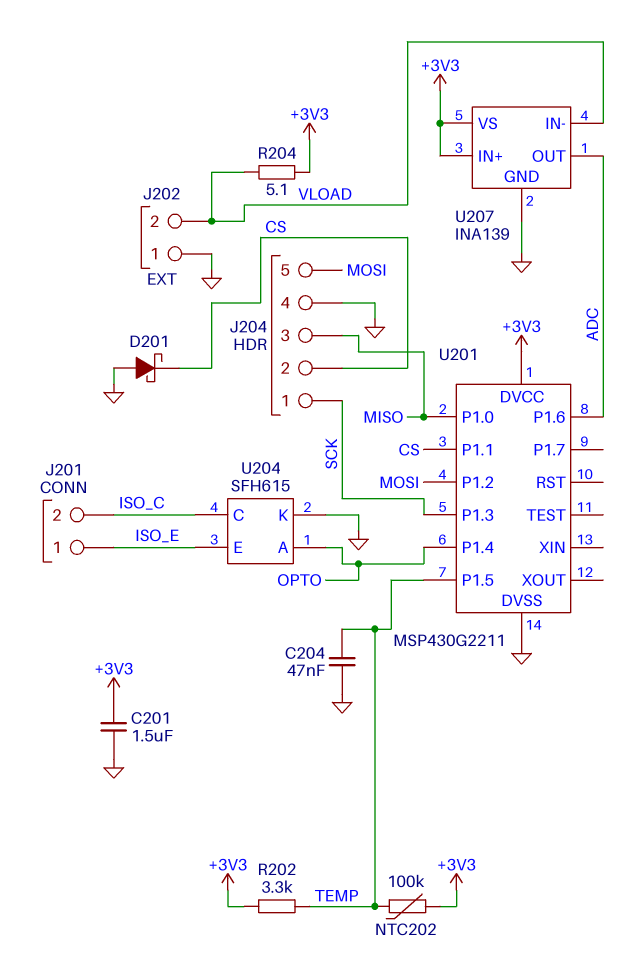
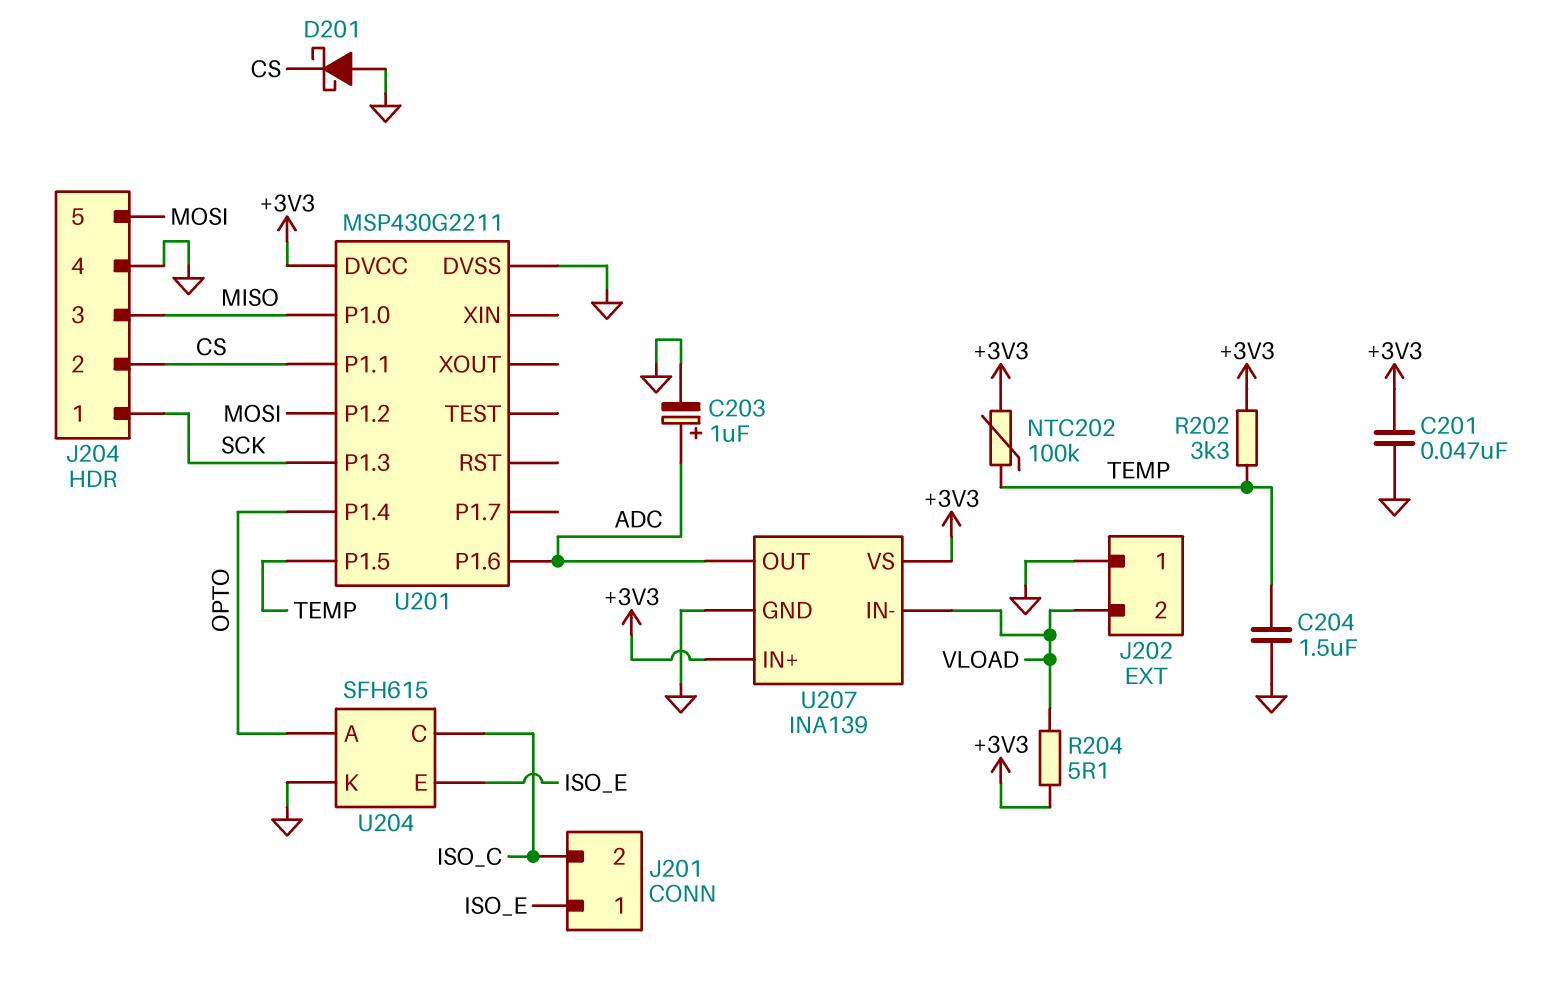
C201: 1.5uF (+3V3, GND) -> 47nF (+3V3, GND)
C203: none -> 1uF (plus ADC, minus GND)
C204: 47nF (GND, TEMP) -> 1.5uF (GND, TEMP)

